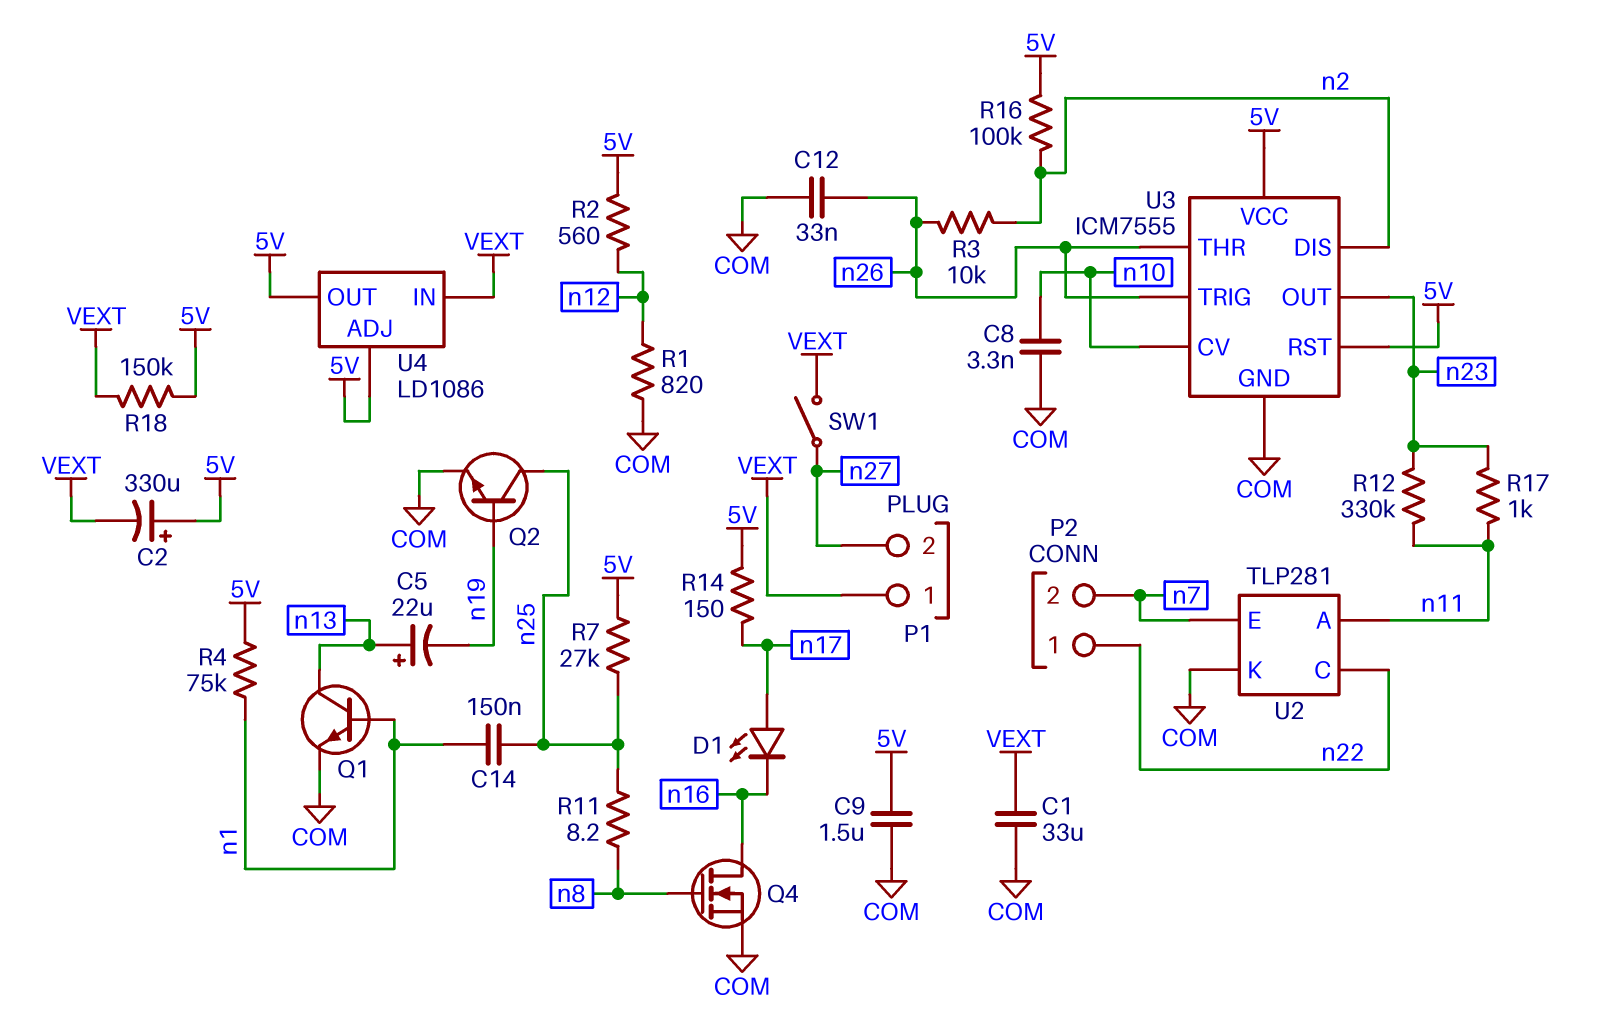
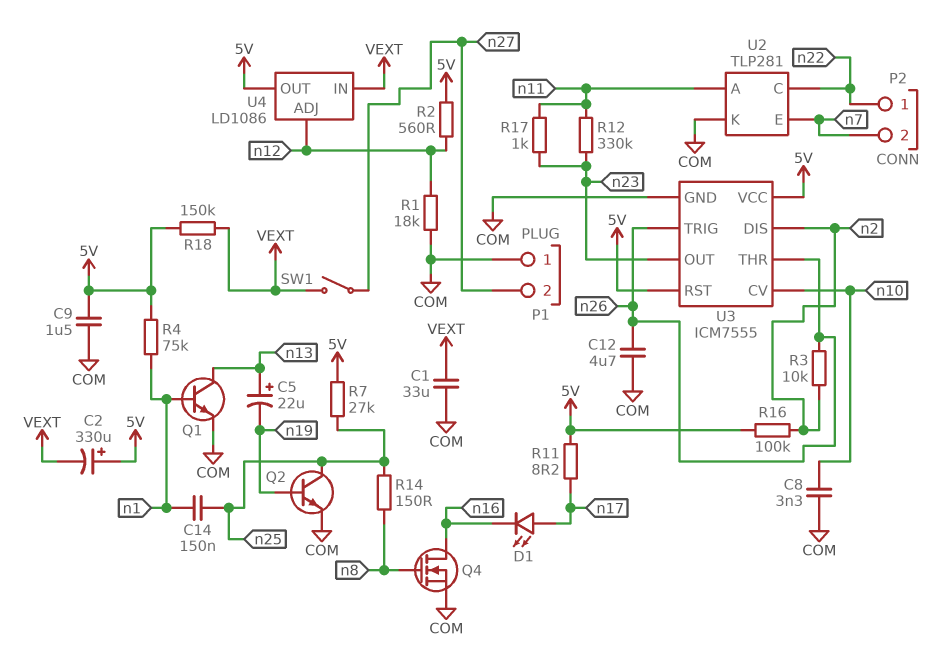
C12: 33nF (COM, n26) -> 4.7uF (COM, n26)
P1 pin 1: VEXT -> COM
R1: 820 (COM, n12) -> 18k (COM, n12)
R11: 8.2 (n8, n25) -> 8.2 (5V, n17)
R14: 150 (5V, n17) -> 150 (n8, n25)
U4 pin ADJ: 5V -> n12

